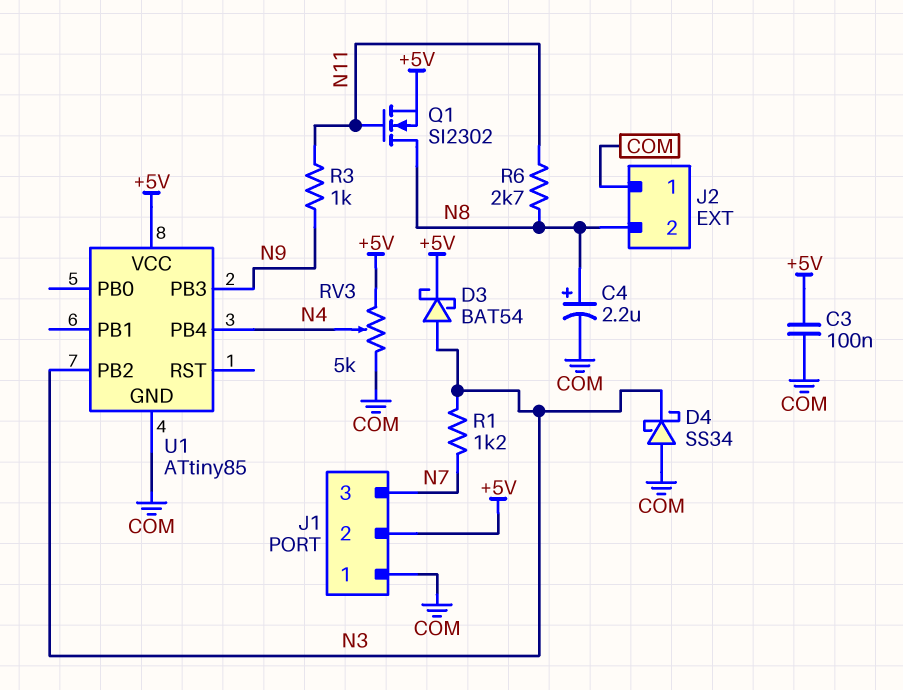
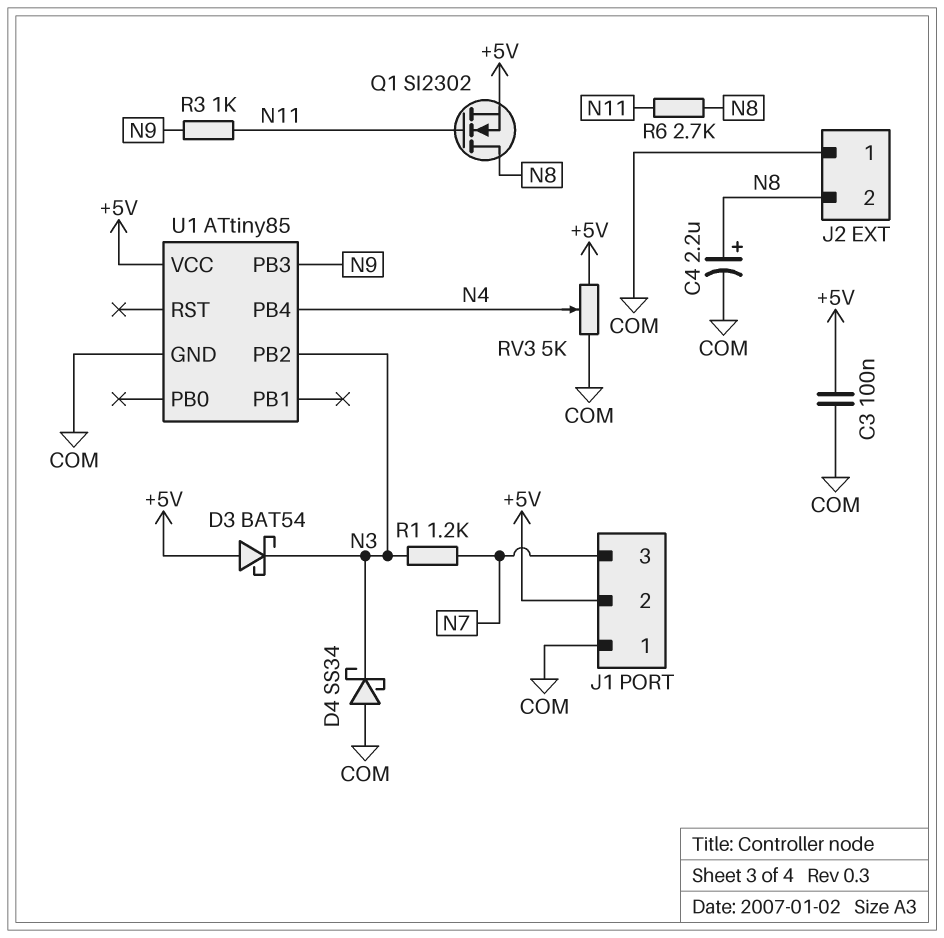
D3: schottky BAT54 (A N3, K +5V) -> schottky BAT54 (A +5V, K N3)

